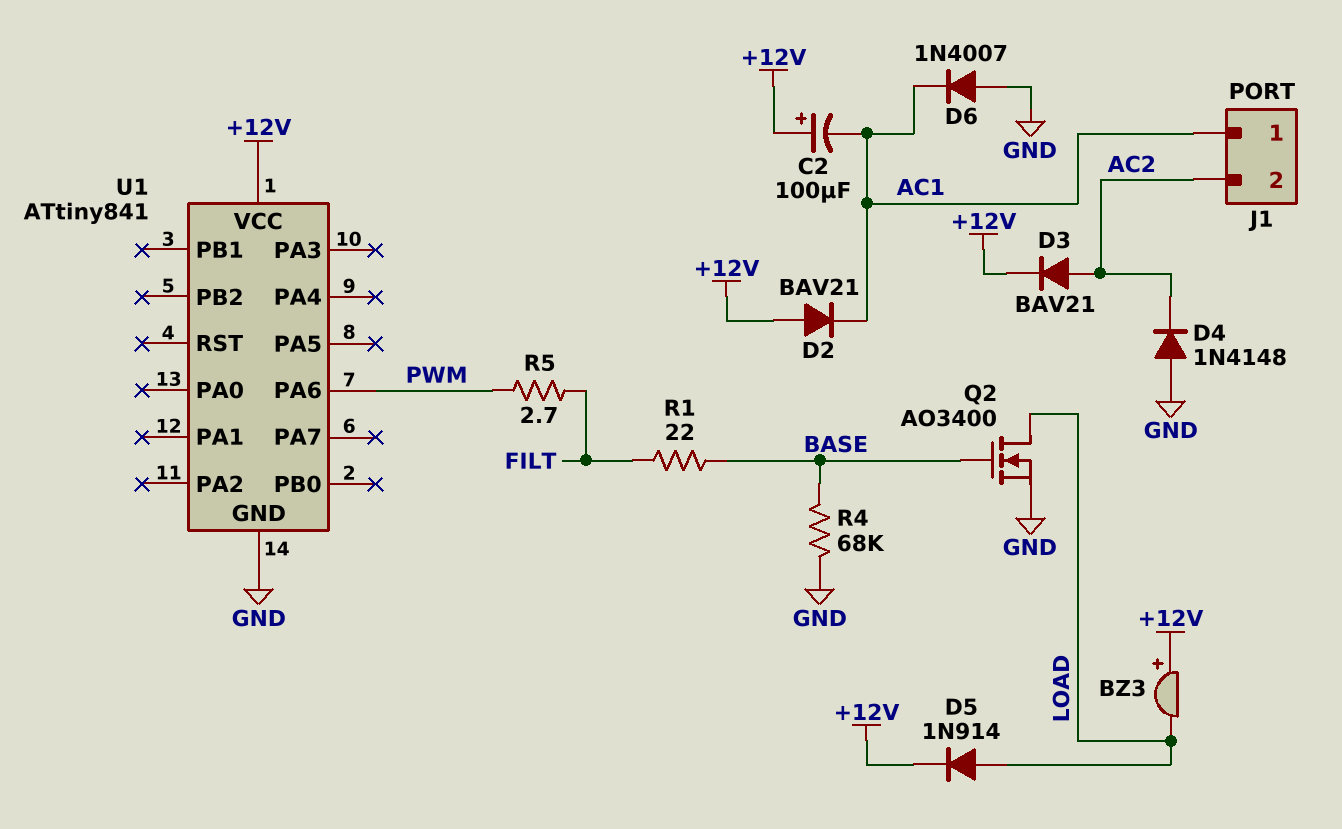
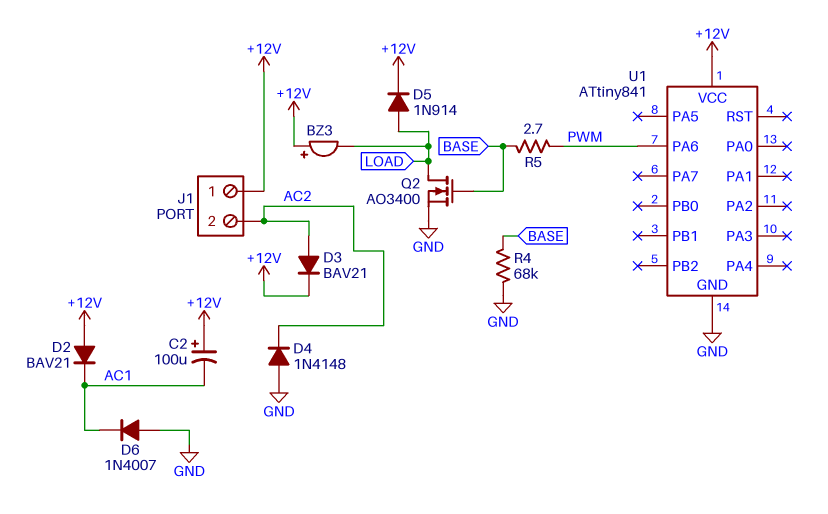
J1 pin 1: AC1 -> +12V
R1: 22 (BASE, FILT) -> none
R5: 2.7 (FILT, PWM) -> 2.7 (BASE, PWM)

